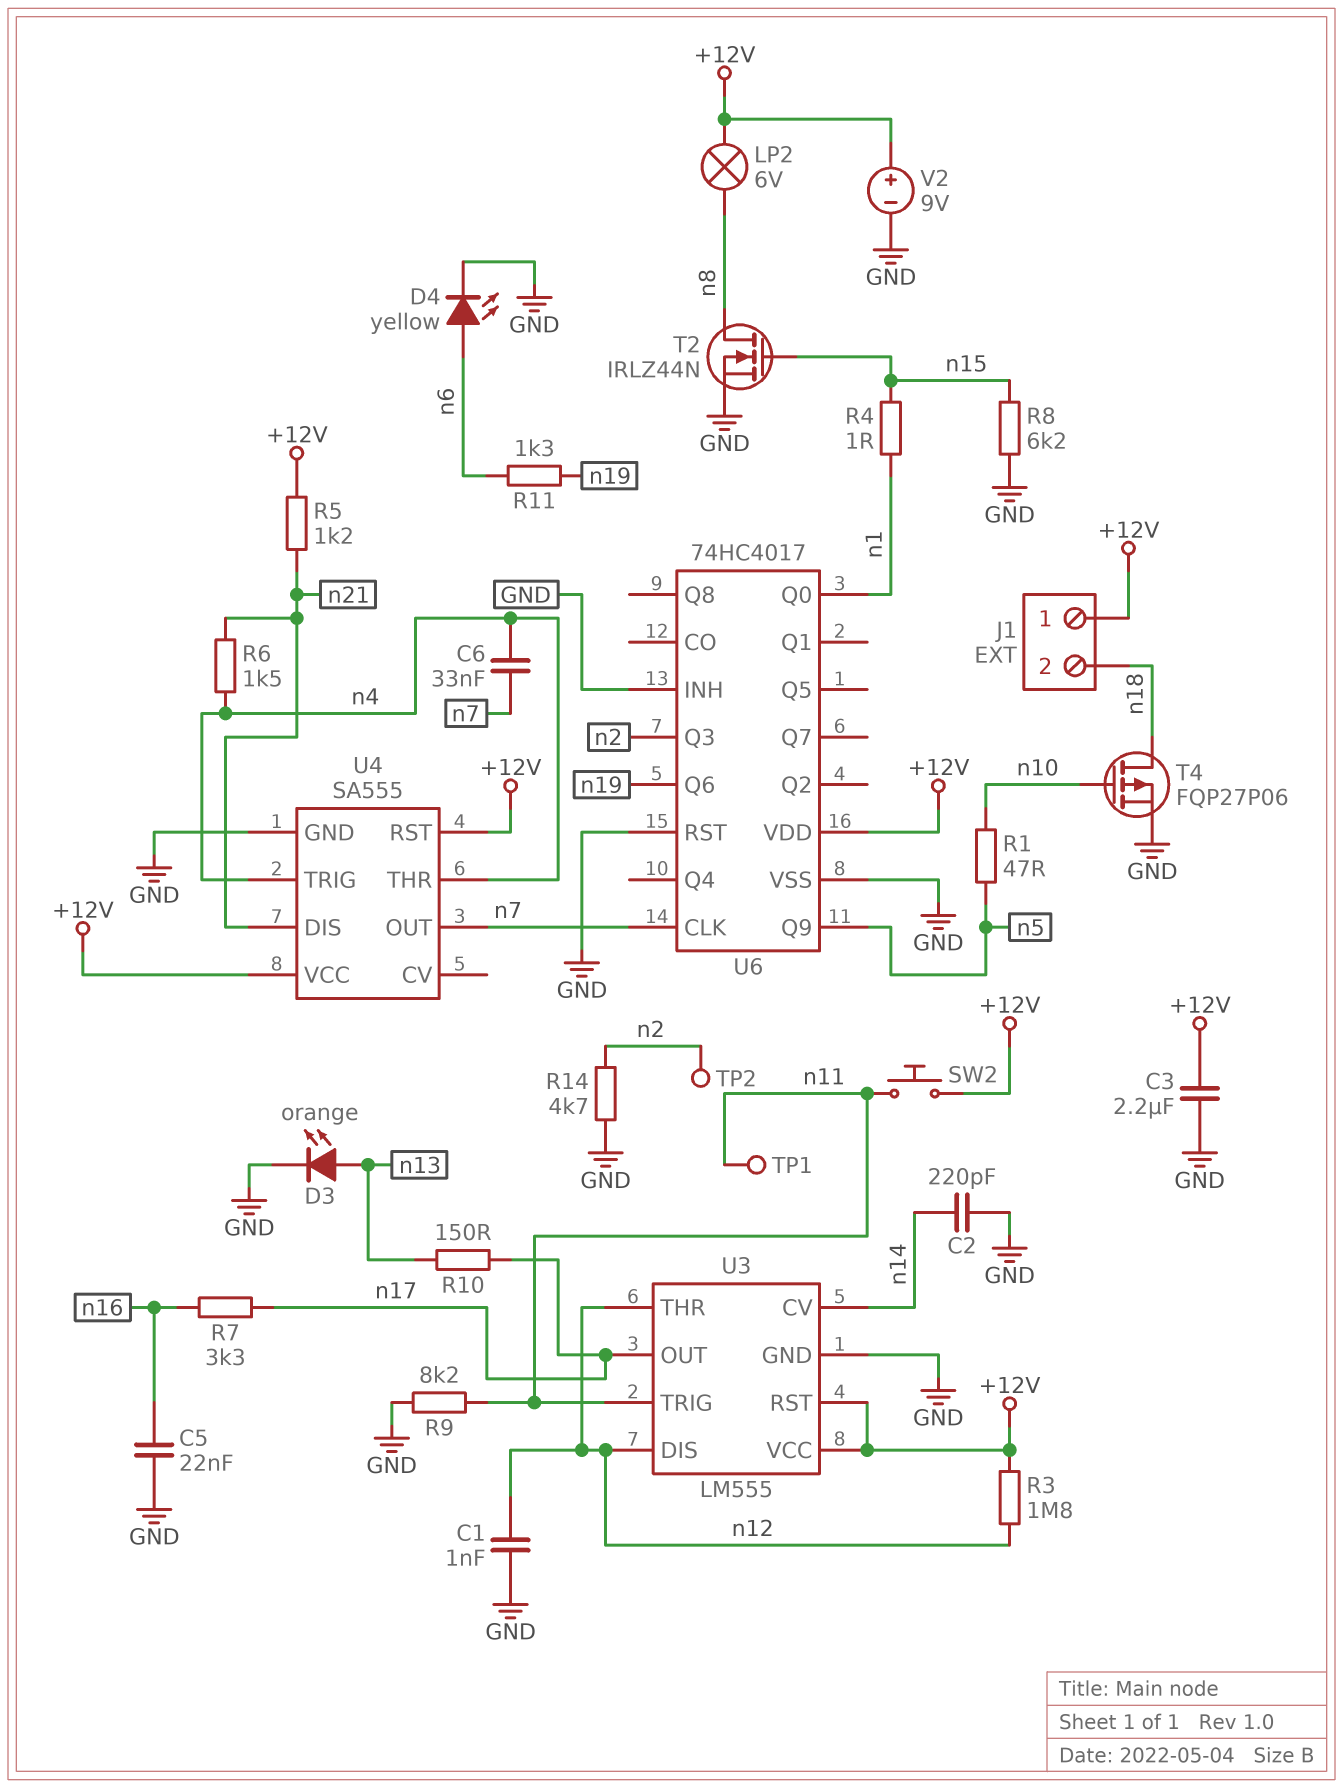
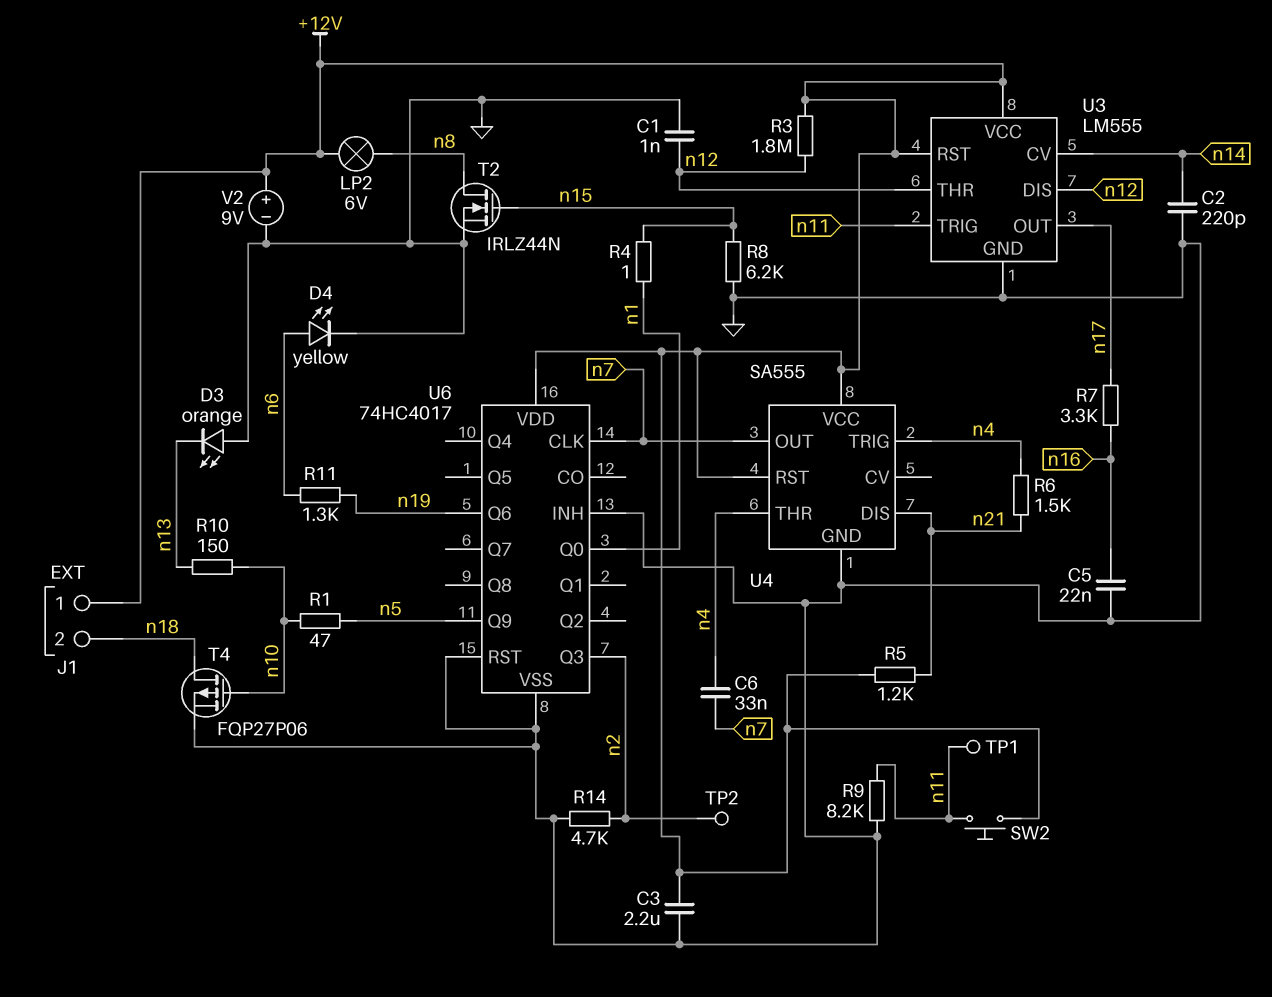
D3: LED orange (A n13, K GND) -> LED orange (A GND, K n13)
R10: 150 (n13, n17) -> 150 (n10, n13)

